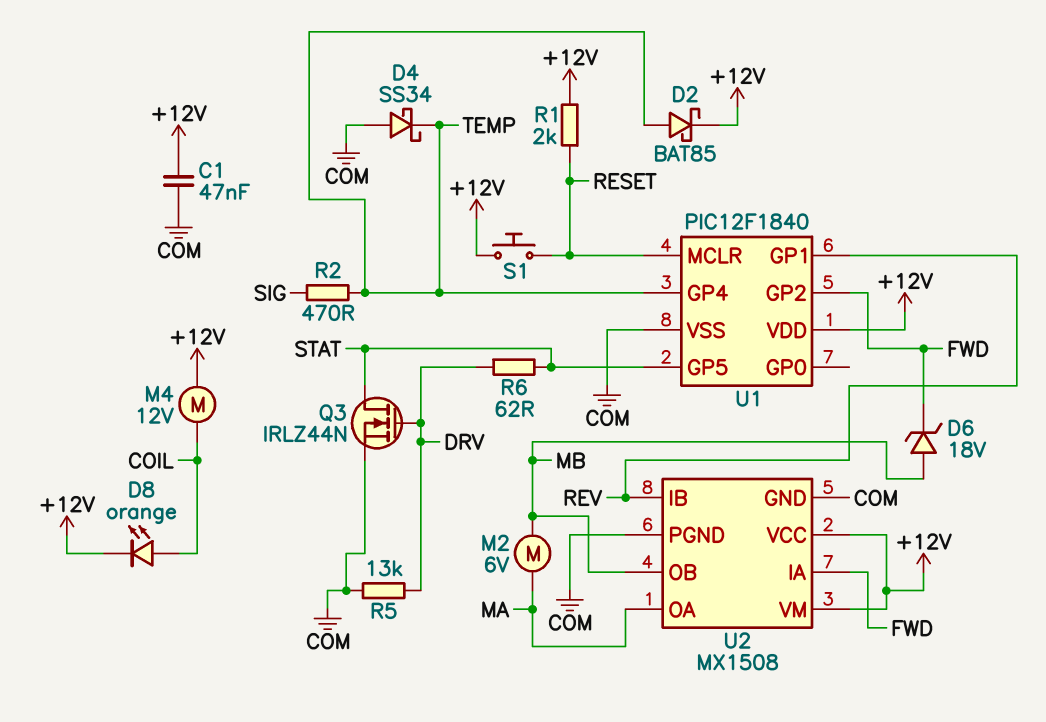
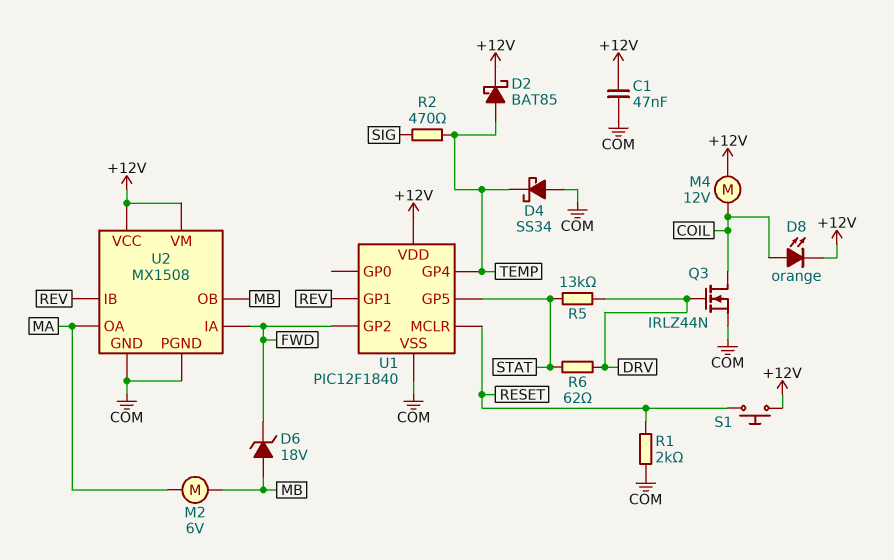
Q3: NMOS IRLZ44N (G DRV, D STAT, S COM) -> NMOS IRLZ44N (G DRV, D COIL, S COM)
R1: 2k (+12V, RESET) -> 2k (COM, RESET)
R5: 13k (COM, DRV) -> 13k (DRV, STAT)

